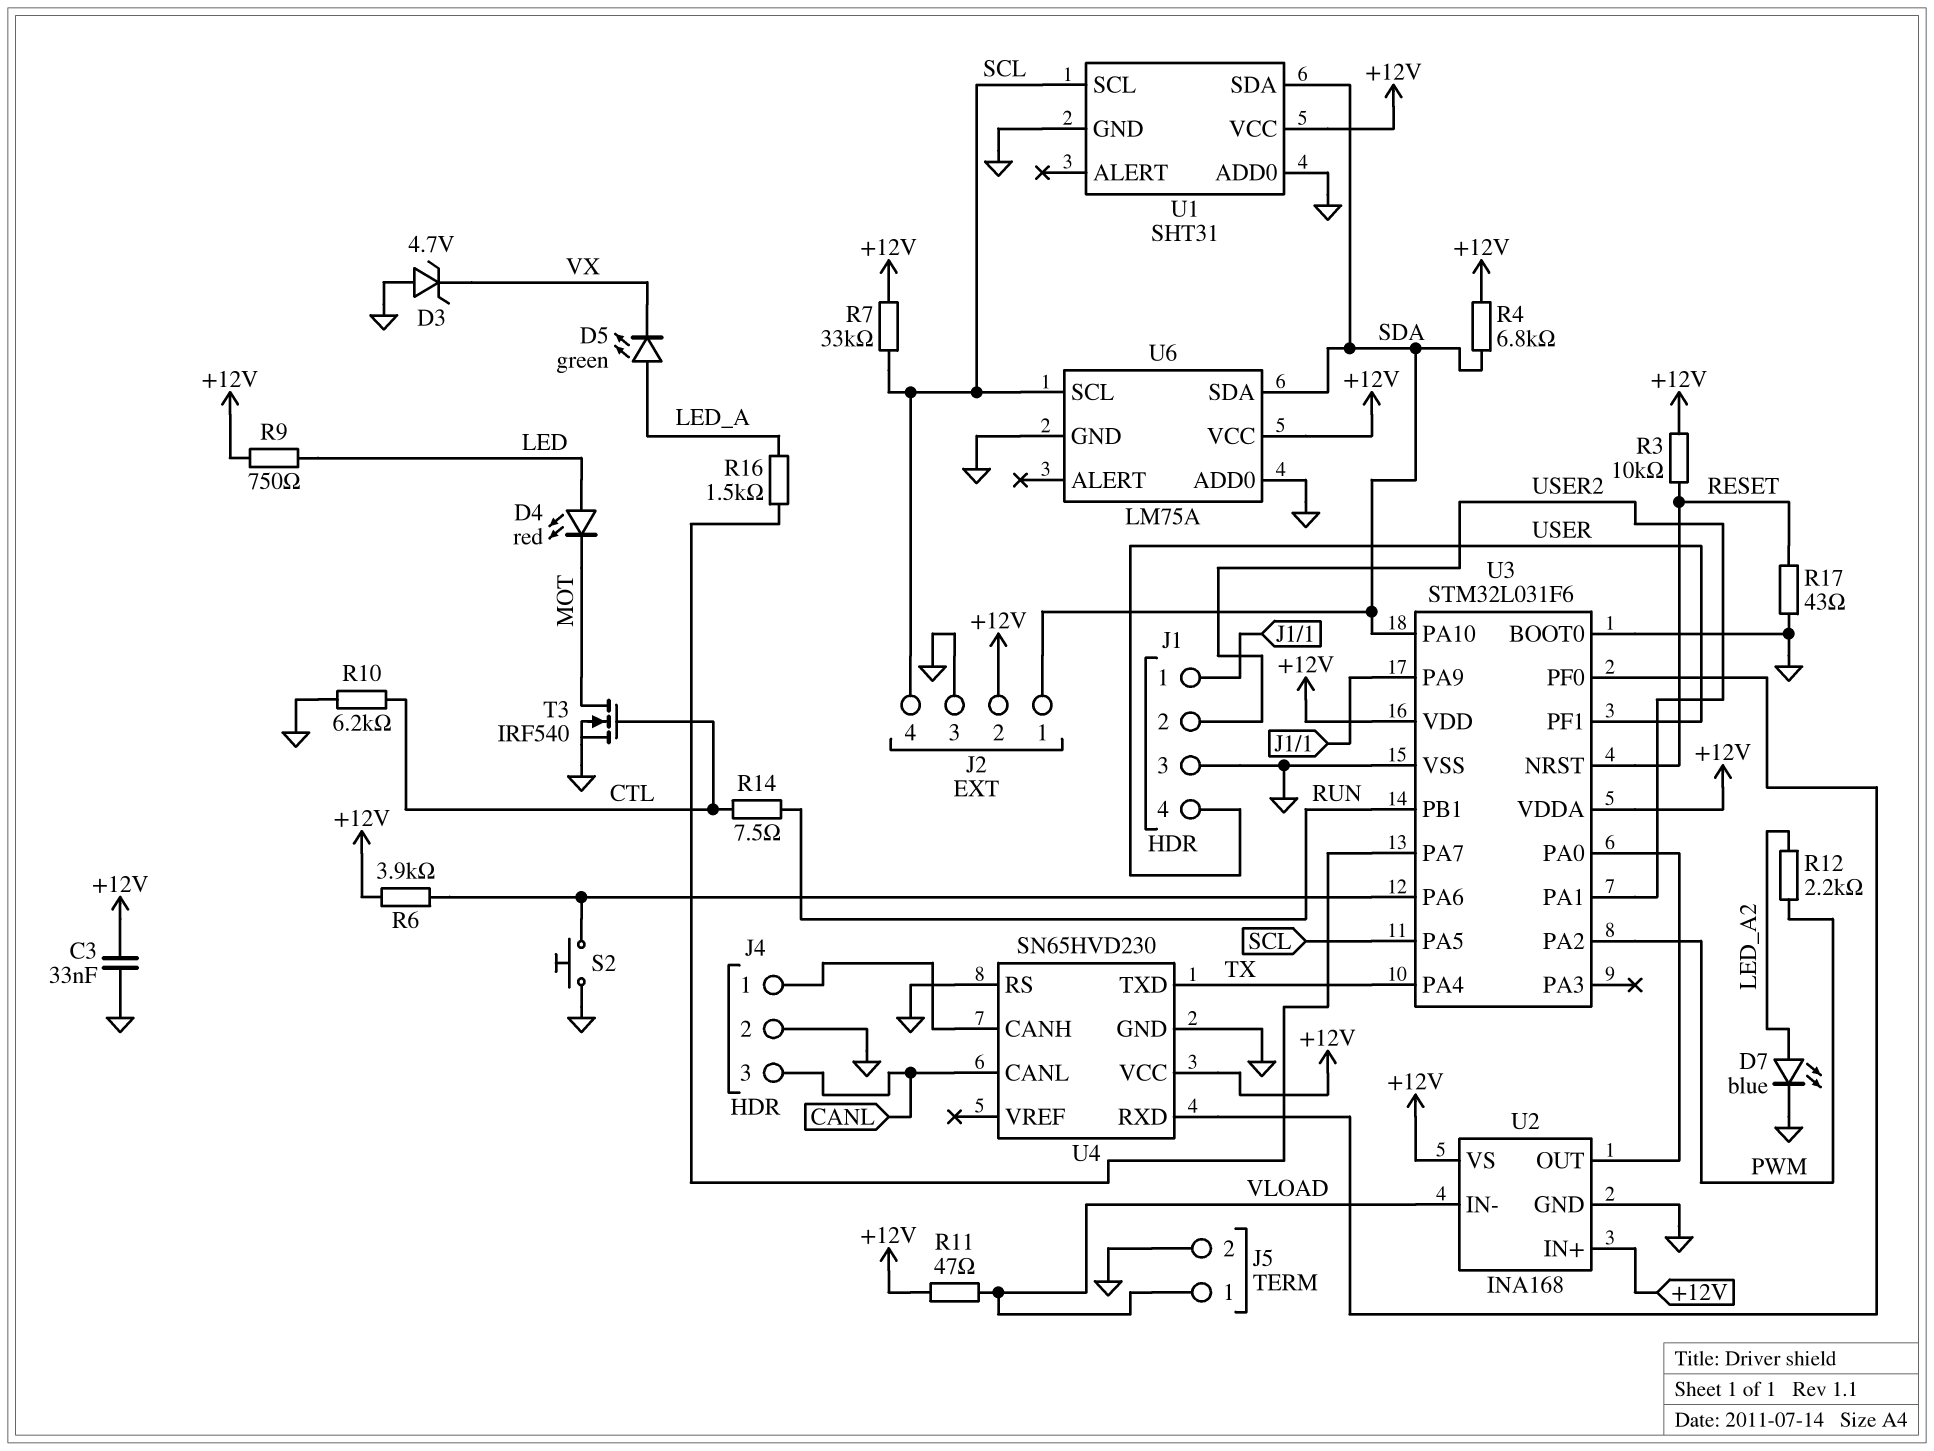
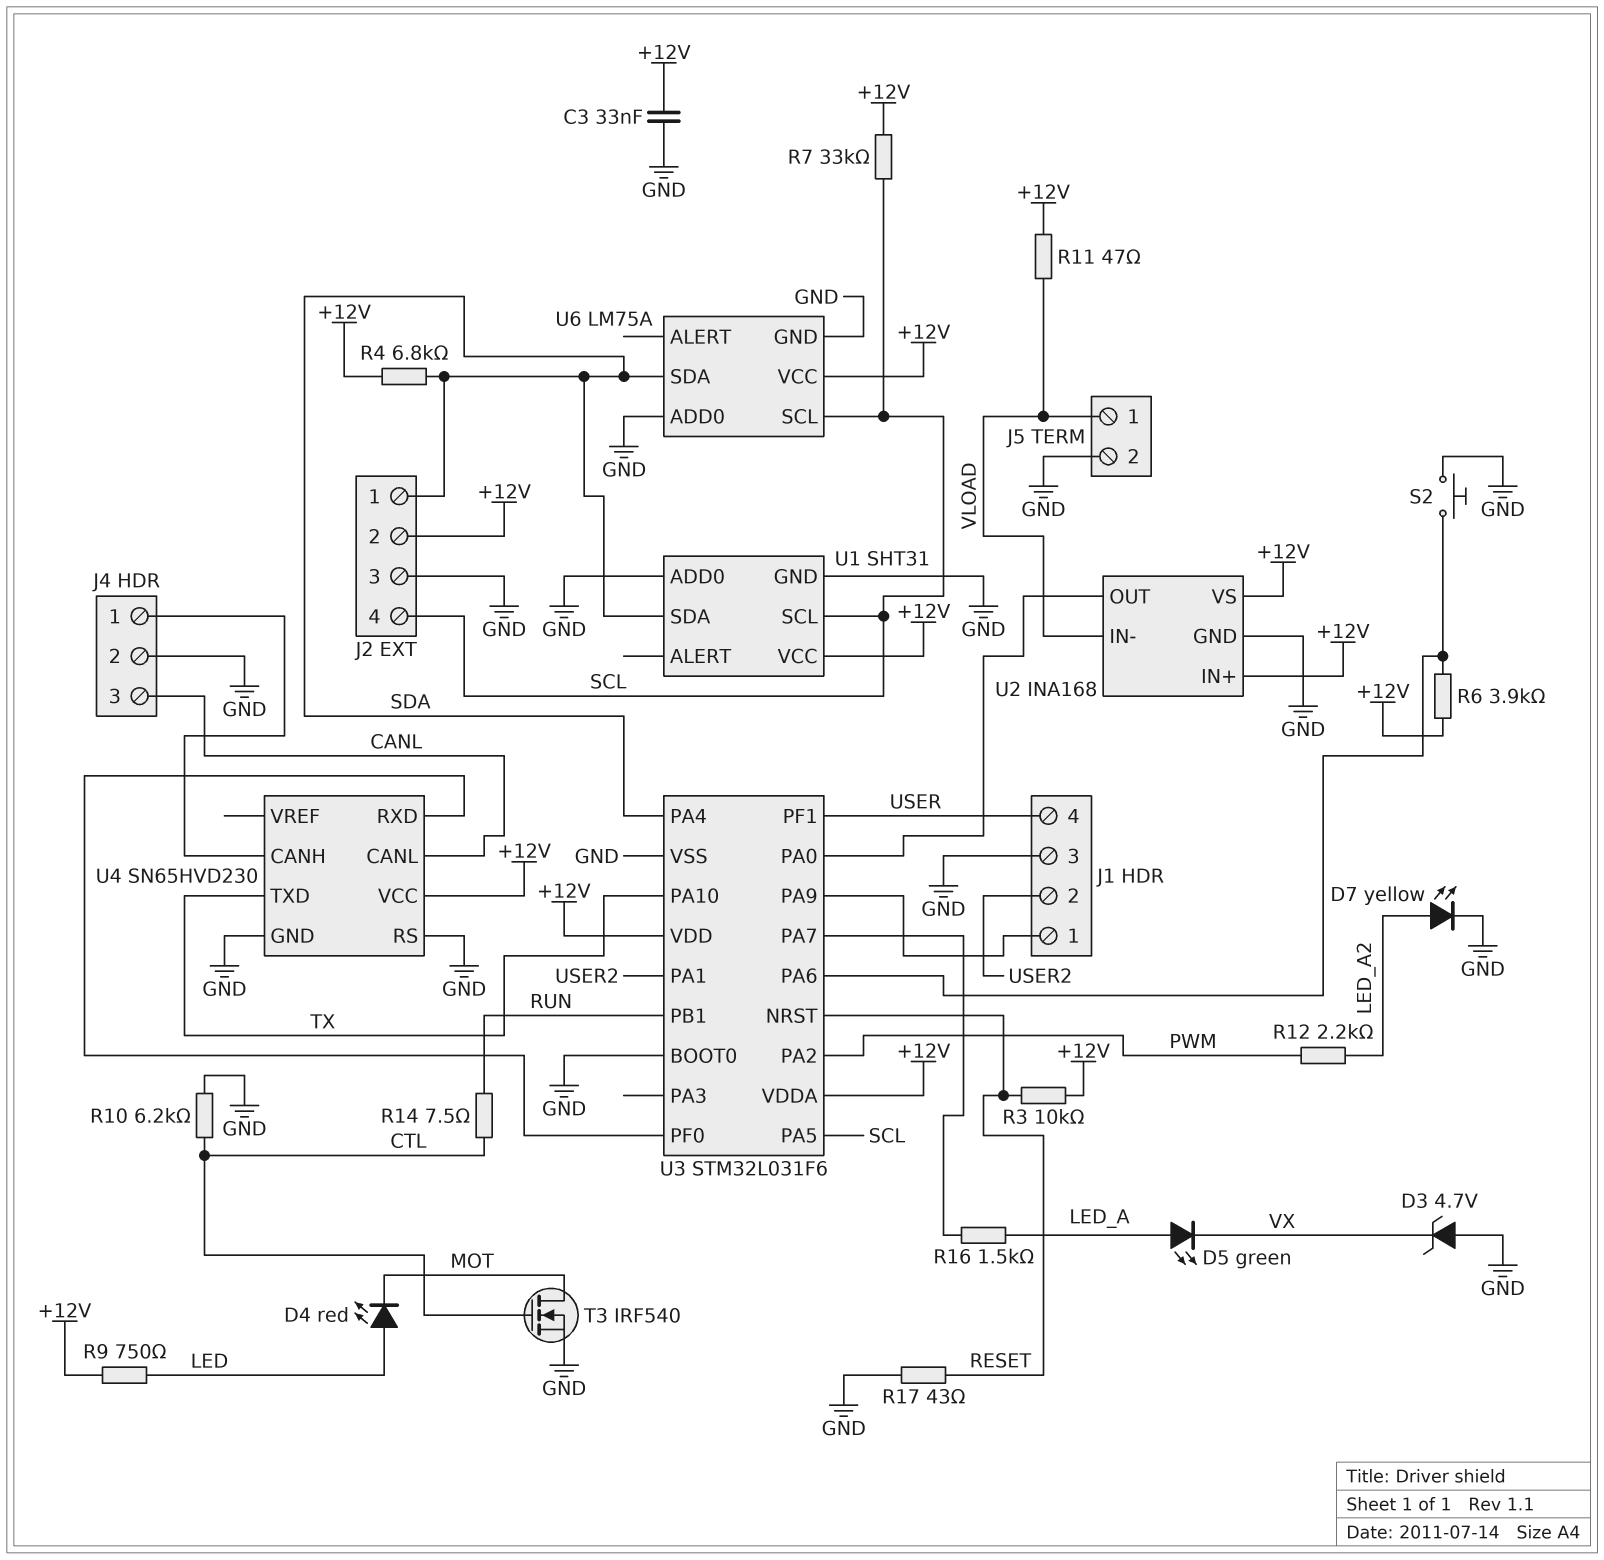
D7: LED blue (A LED_A2, K GND) -> LED yellow (A LED_A2, K GND)
U3 pin PA4: TX -> SDA
U3 pin PA10: SDA -> TX

